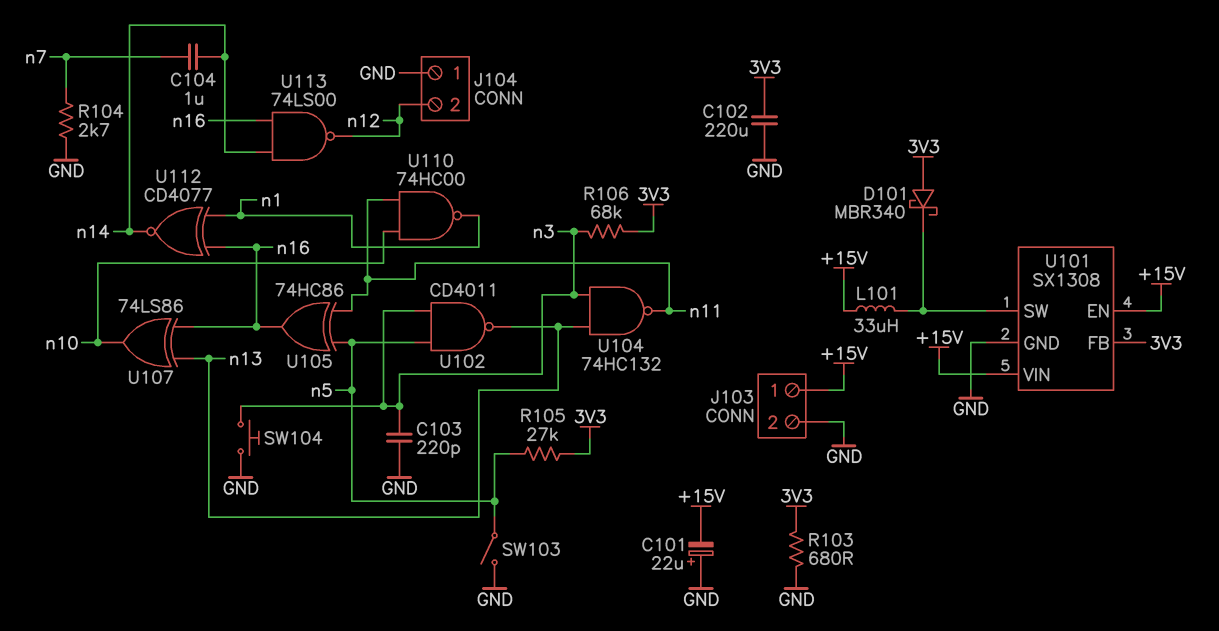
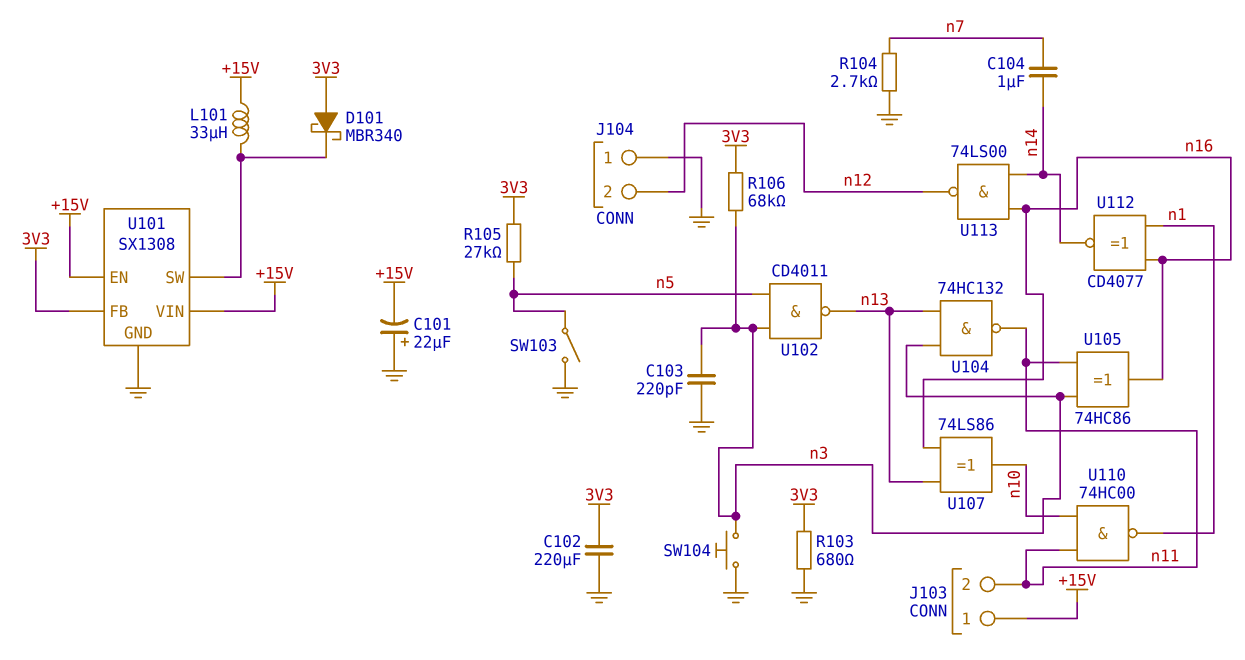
J103 pin 2: GND -> n11
U105: XOR 74HC86 (in n5, in n11, out n16) -> XOR 74HC86 (in n3, in n11, out n16)

